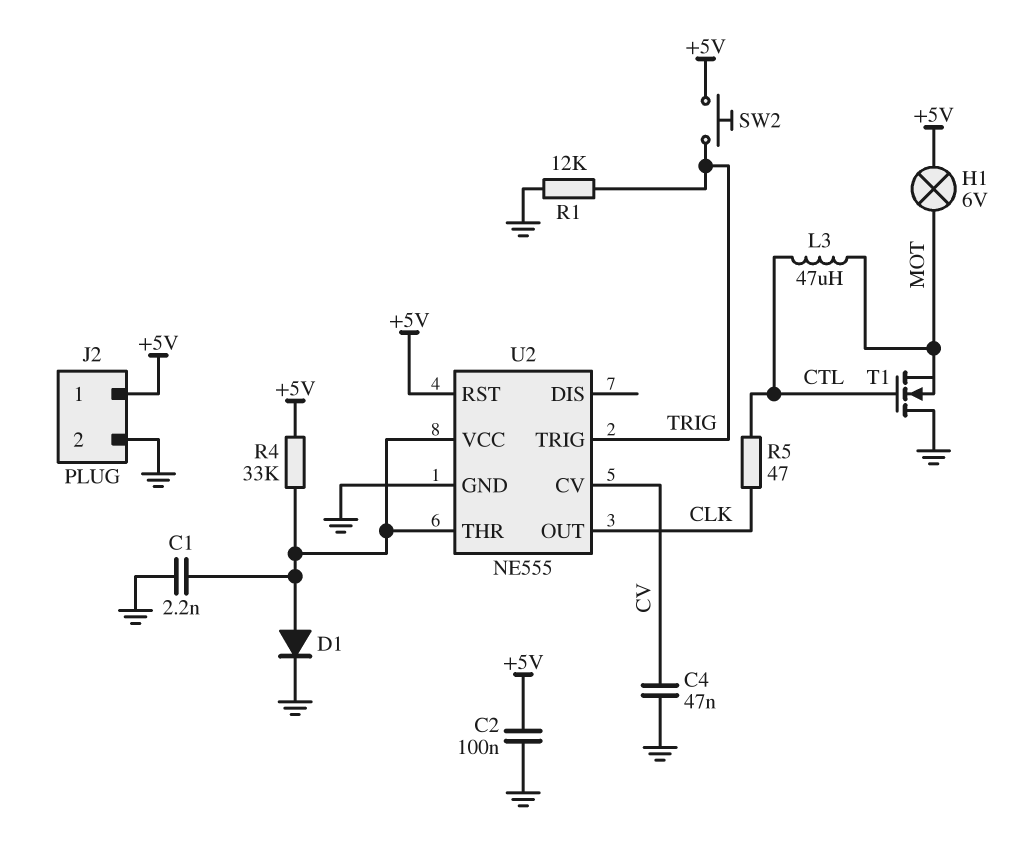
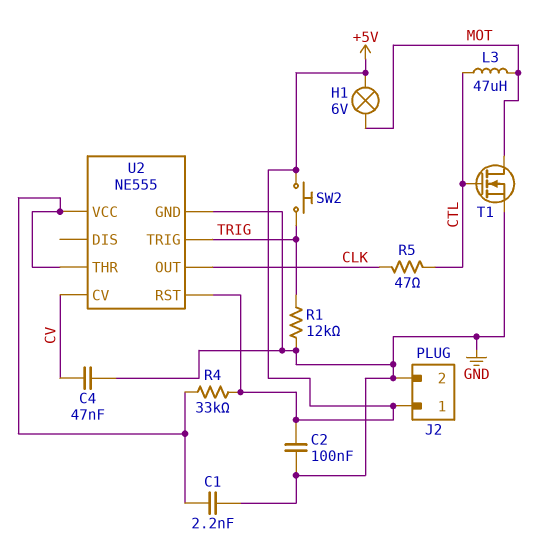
D1: diode (A U2/THR, K GND) -> none
T1: NMOS (G CTL, D GND, S MOT) -> NMOS (G CTL, D MOT, S GND)

